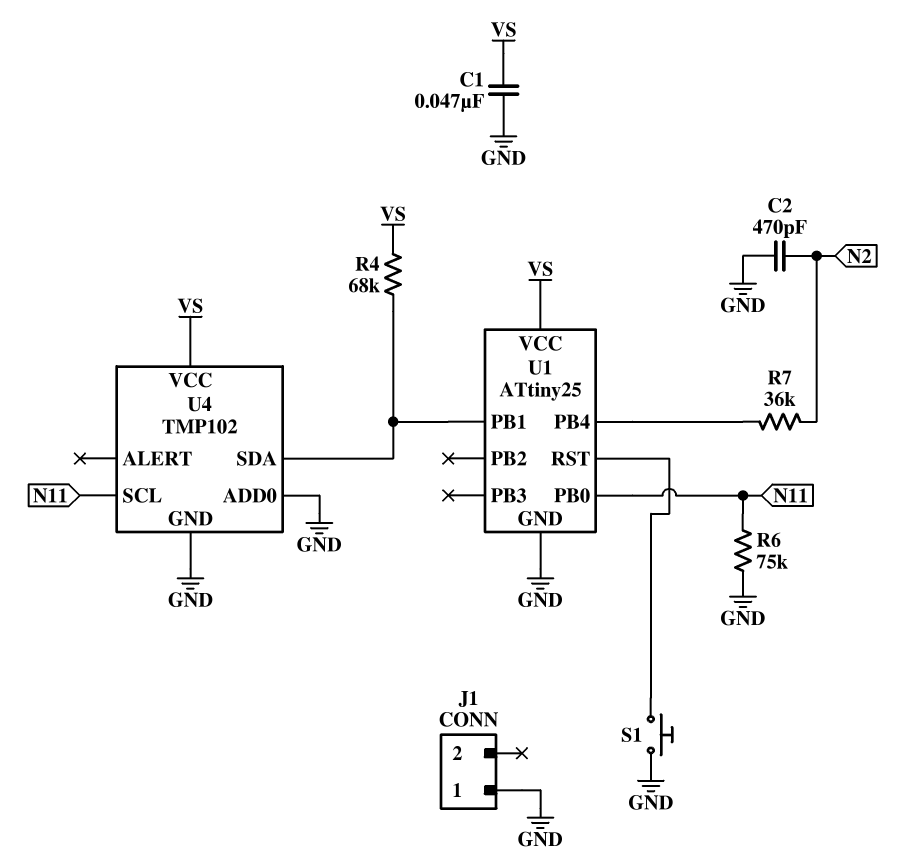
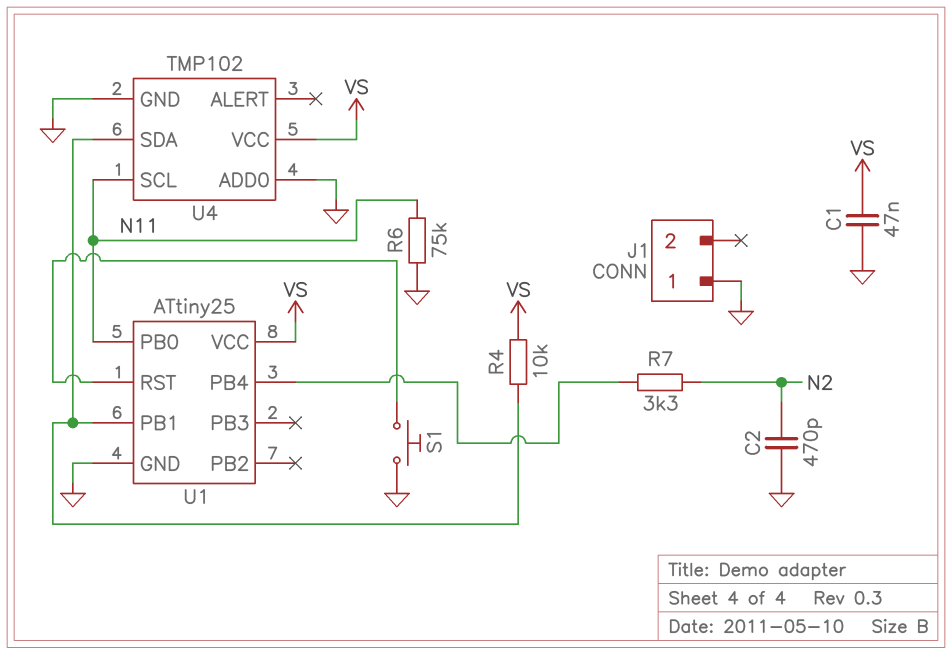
R4: 68k (U1/PB1, VS) -> 10k (U1/PB1, VS)
R7: 36k (N2, U1/PB4) -> 3.3k (N2, U1/PB4)

